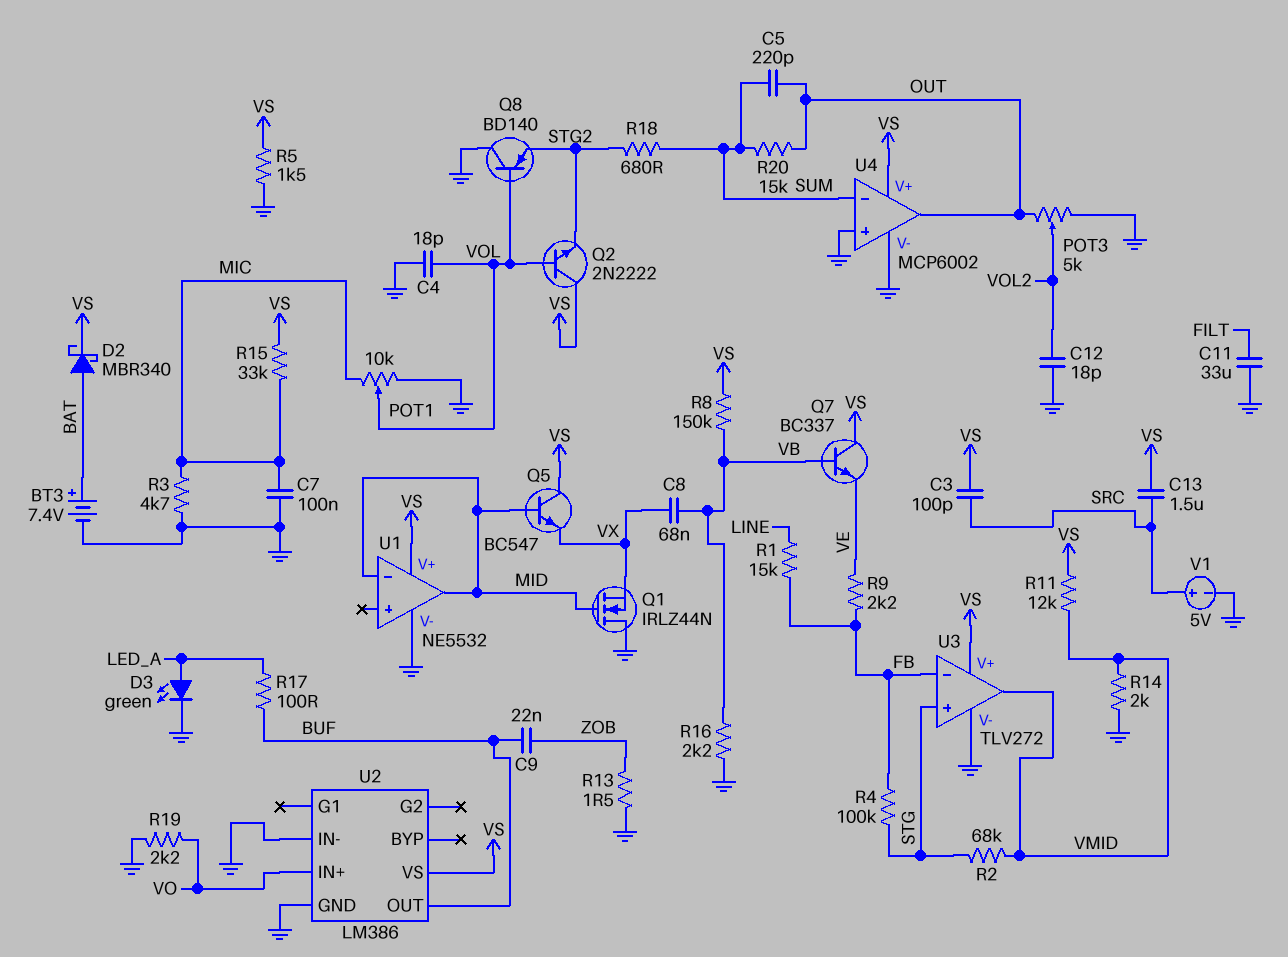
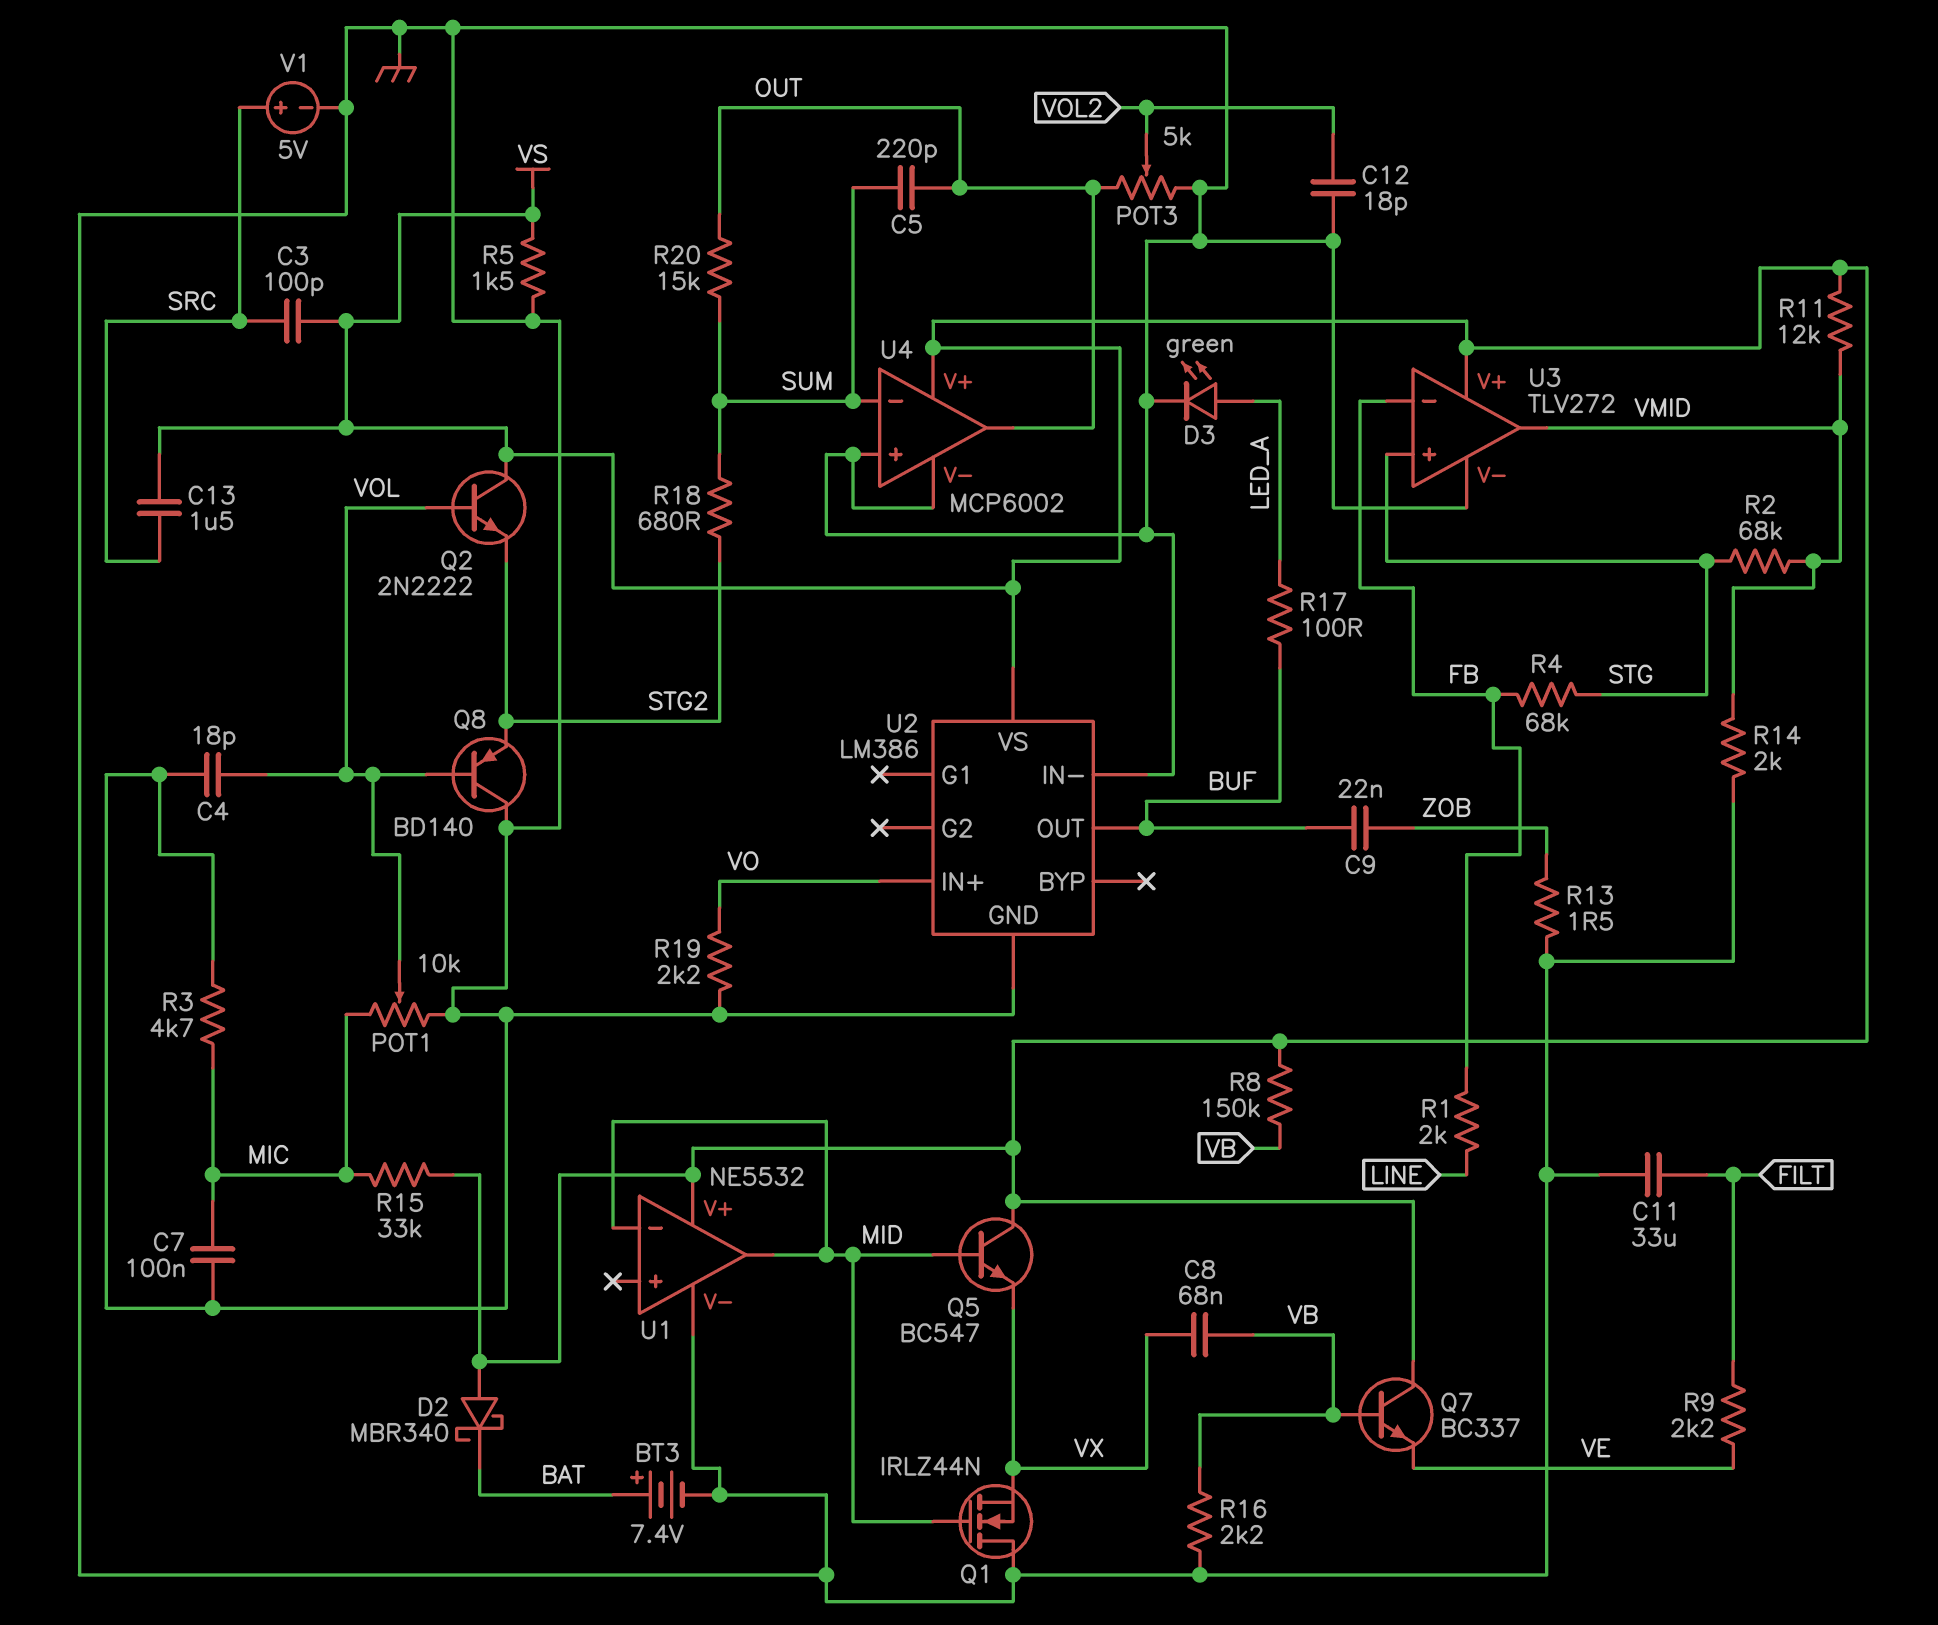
D2: schottky MBR340 (A BAT, K VS) -> schottky MBR340 (A VS, K BAT)
R1: 15k (FB, LINE) -> 2k (FB, LINE)
R4: 100k (FB, STG) -> 68k (FB, STG)
R9: 2.2k (FB, VE) -> 2.2k (FILT, VE)

